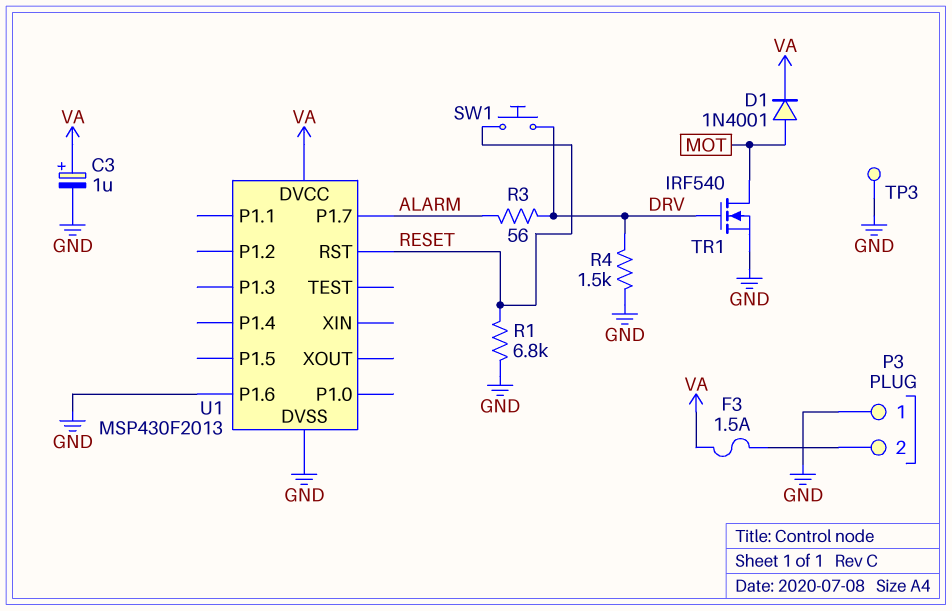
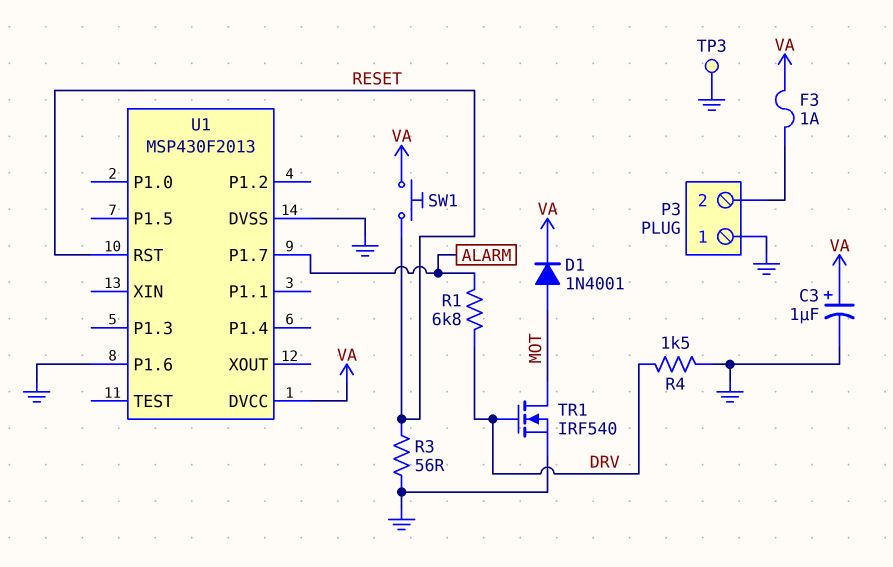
F3: 1.5A (P3/2, VA) -> 1A (P3/2, VA)
R1: 6.8k (GND, RESET) -> 6.8k (ALARM, DRV)
R3: 56 (ALARM, DRV) -> 56 (GND, RESET)
SW1: button (DRV, RESET) -> button (RESET, VA)

